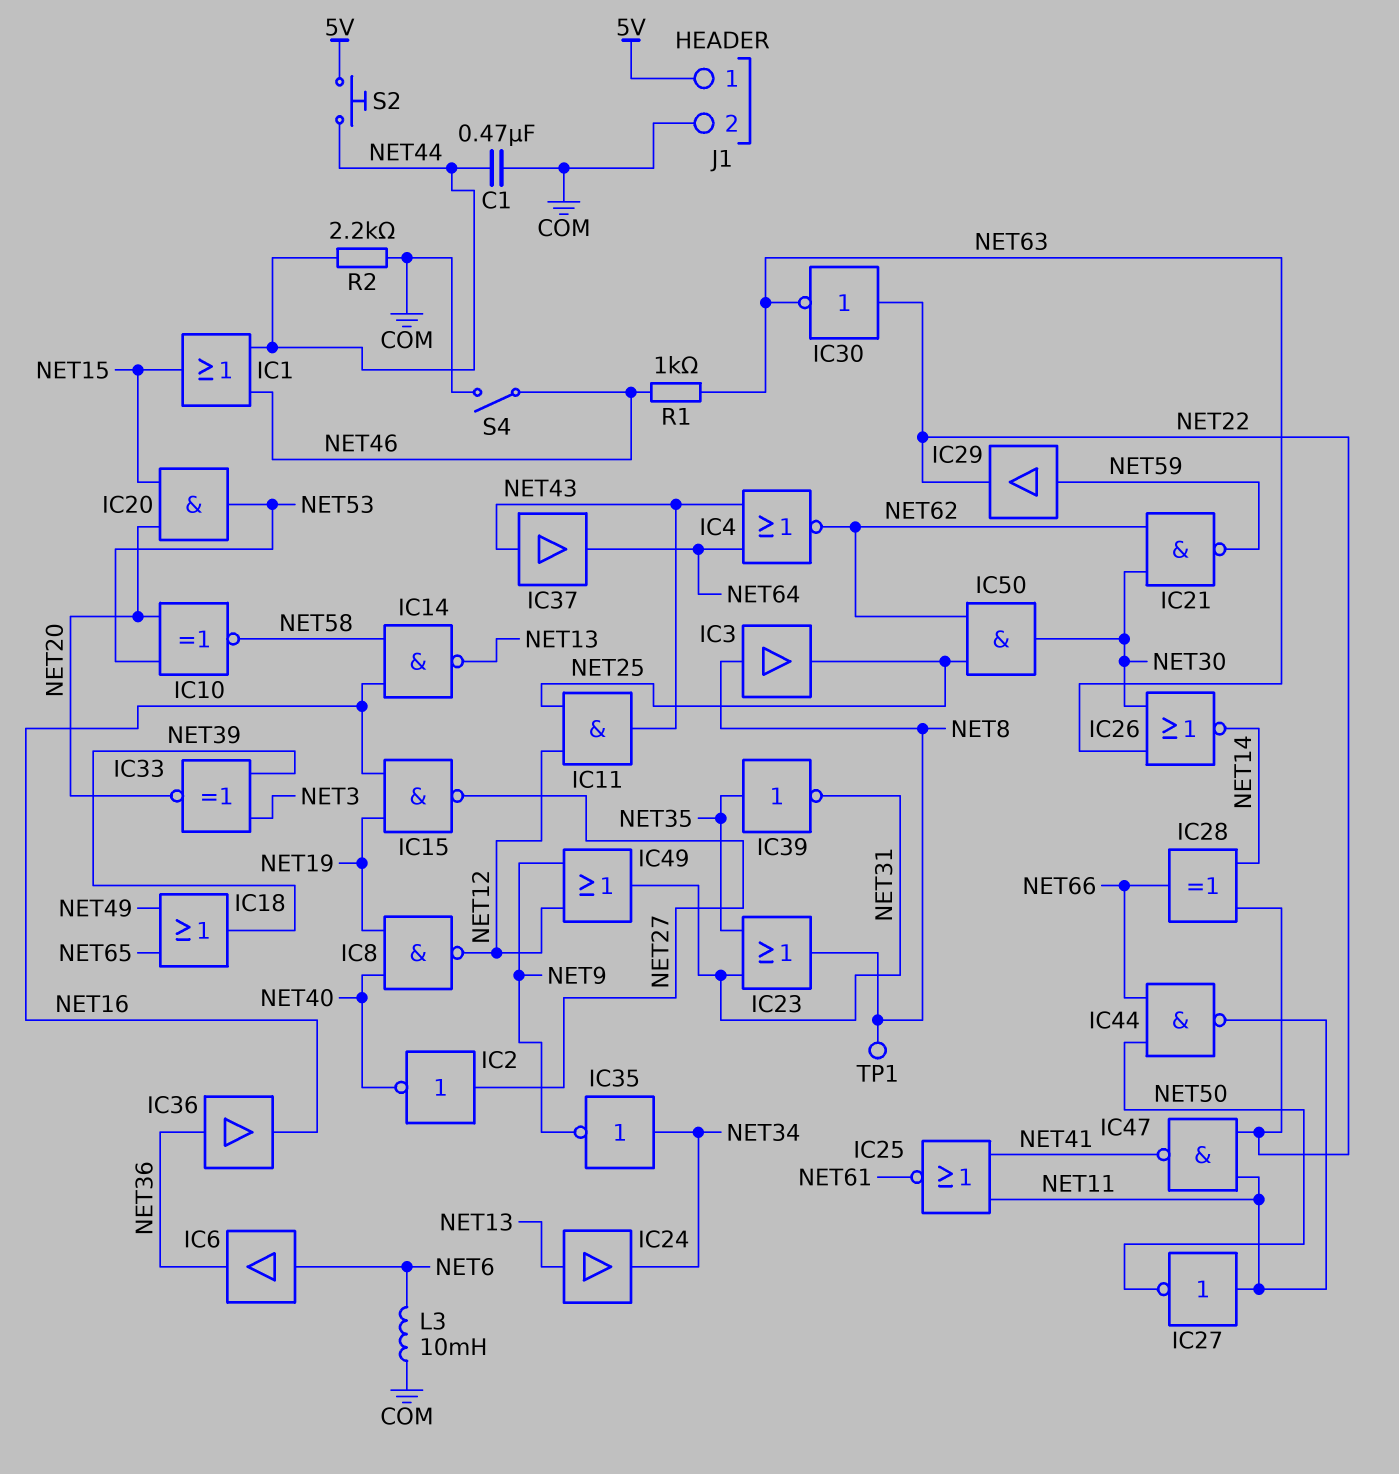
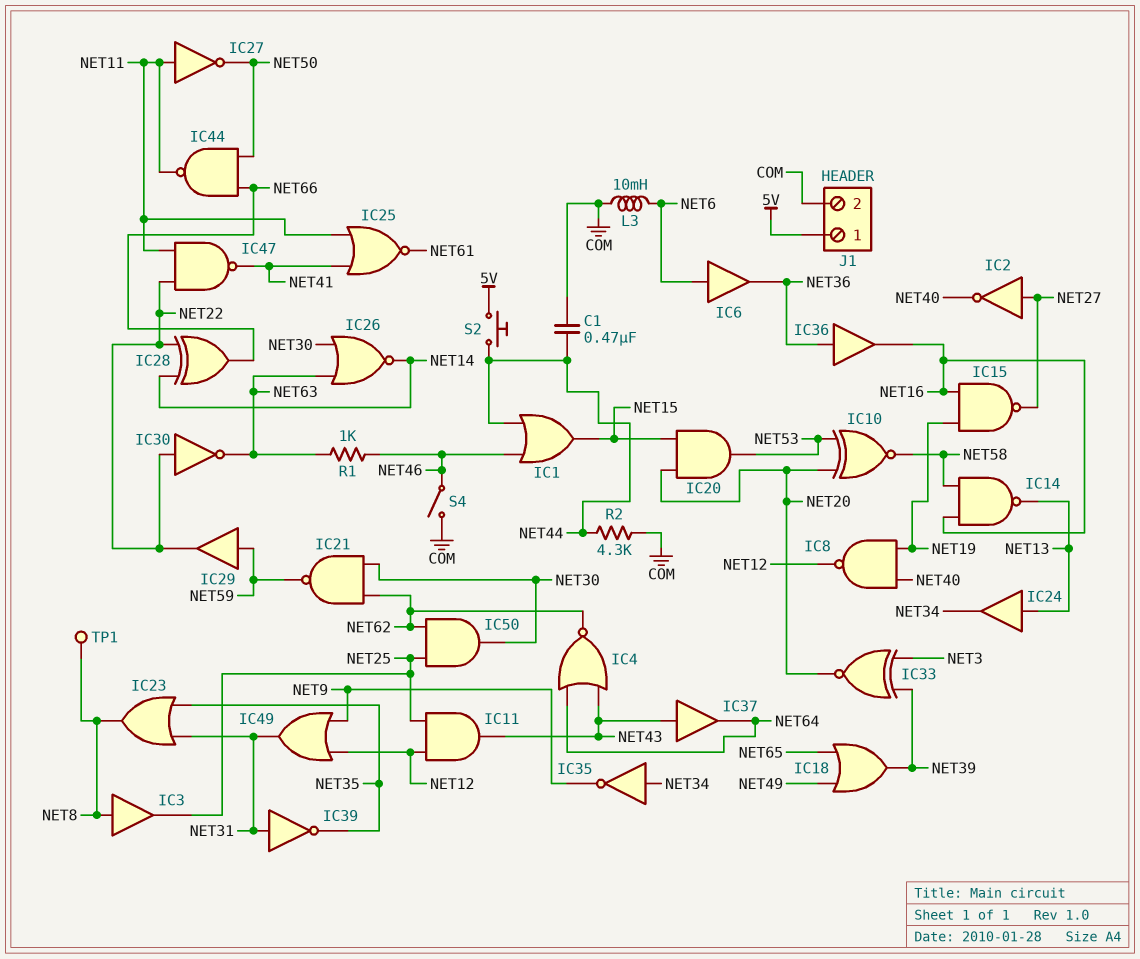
IC39: NOT (in NET35, out NET31) -> NOT (in NET31, out NET35)
R2: 2.2k (COM, NET44) -> 4.3k (COM, NET44)

